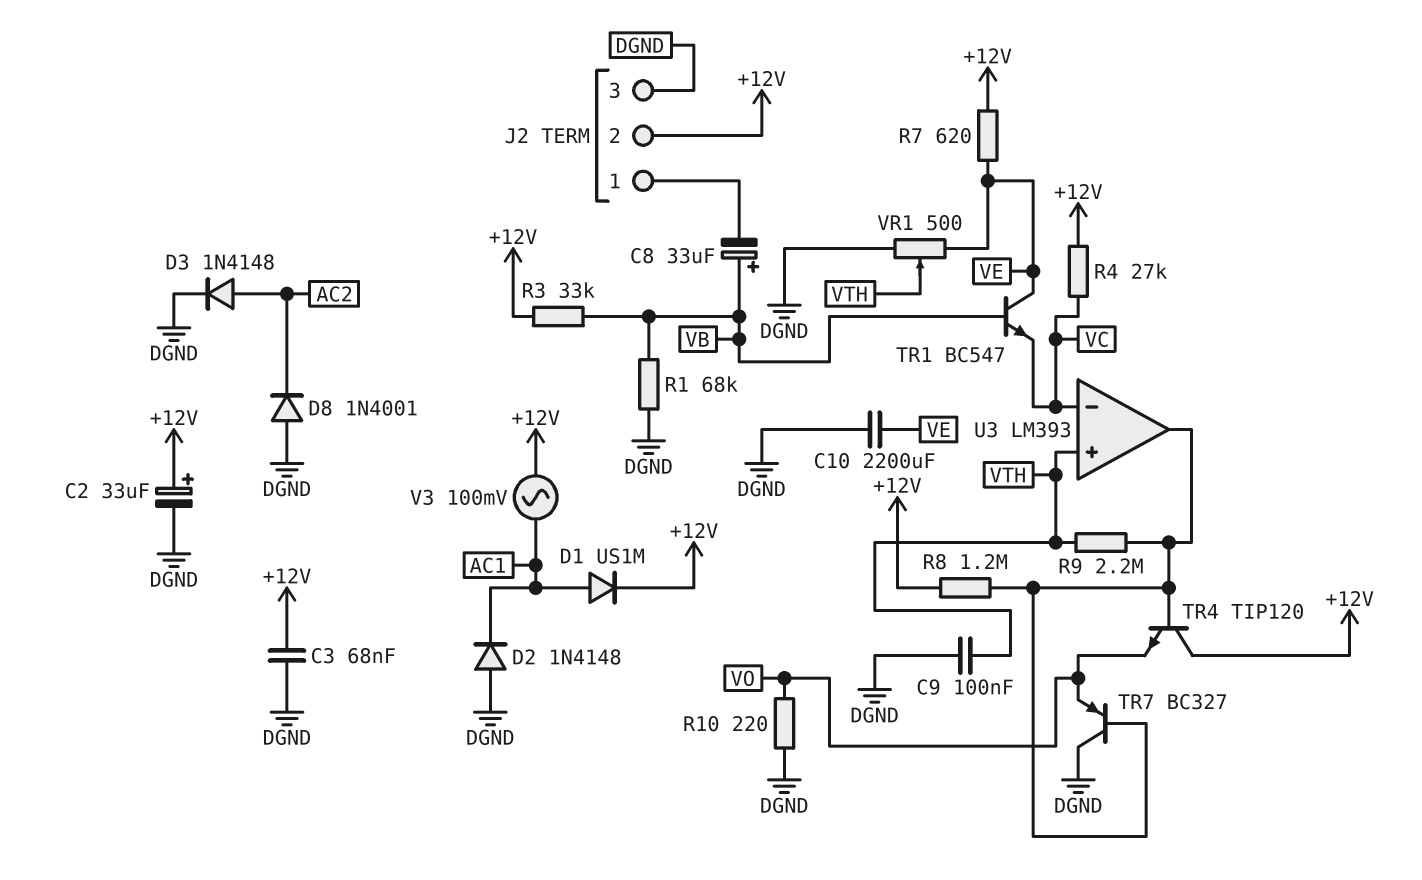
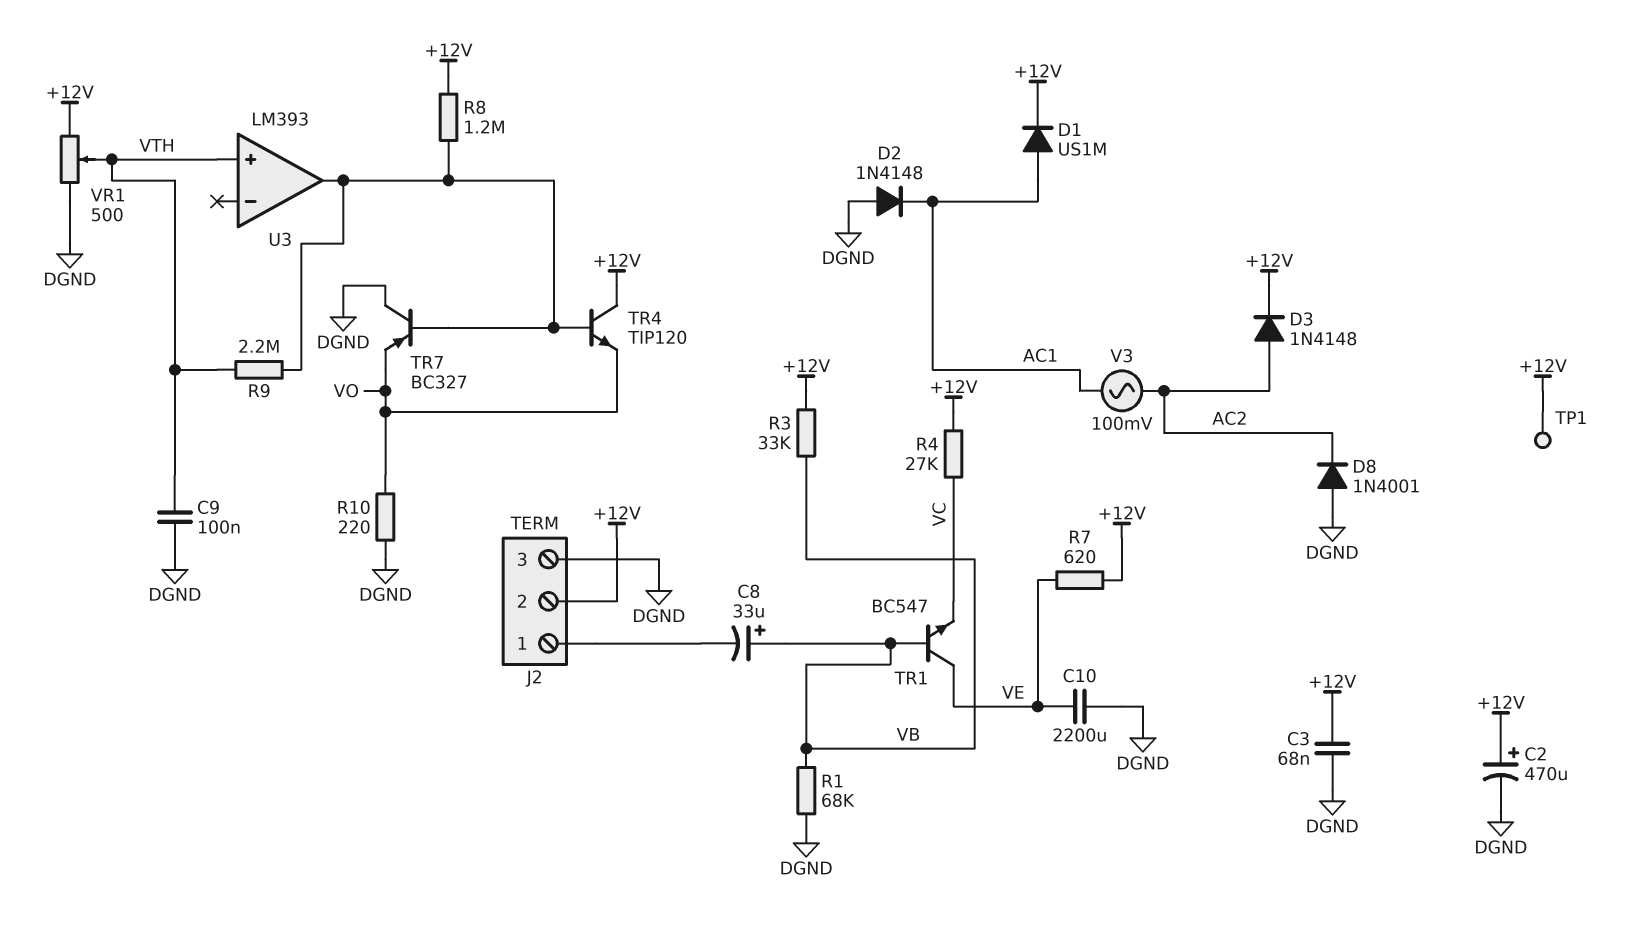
C2: 33uF (plus +12V, minus DGND) -> 470uF (plus +12V, minus DGND)
D3: diode 1N4148 (A AC2, K DGND) -> diode 1N4148 (A AC2, K +12V)
TP1: none -> test point (+12V)
U3 pin in-: VC -> none
V3: AC 100mV (+12V, AC1) -> AC 100mV (AC1, AC2)
VR1: 500 (DGND, VE, wiper VTH) -> 500 (+12V, DGND, wiper VTH)

